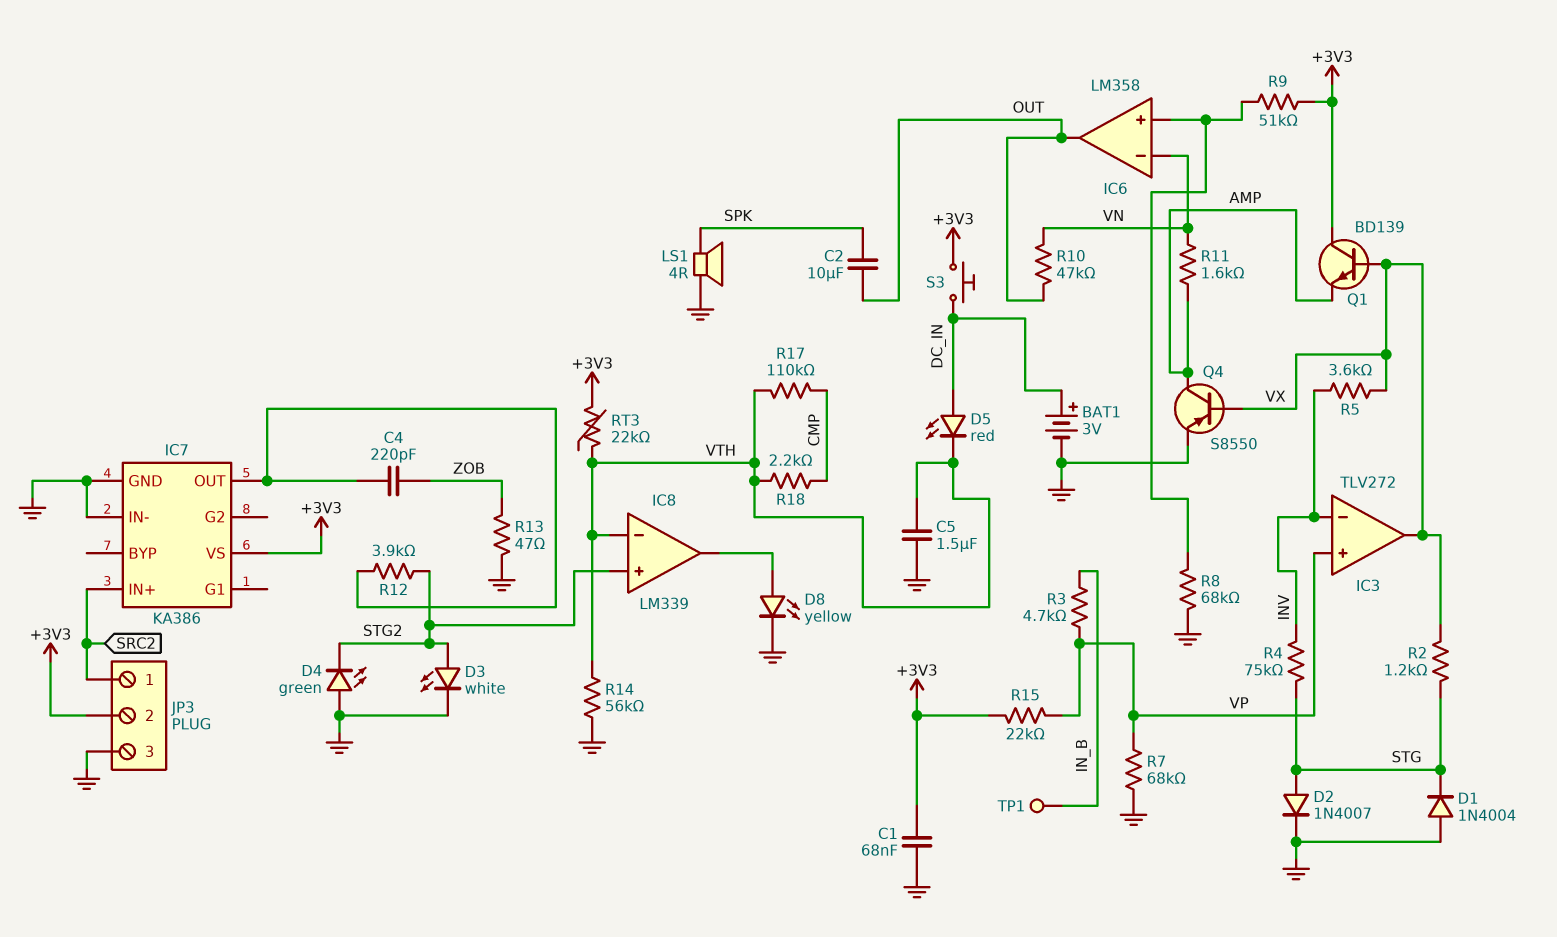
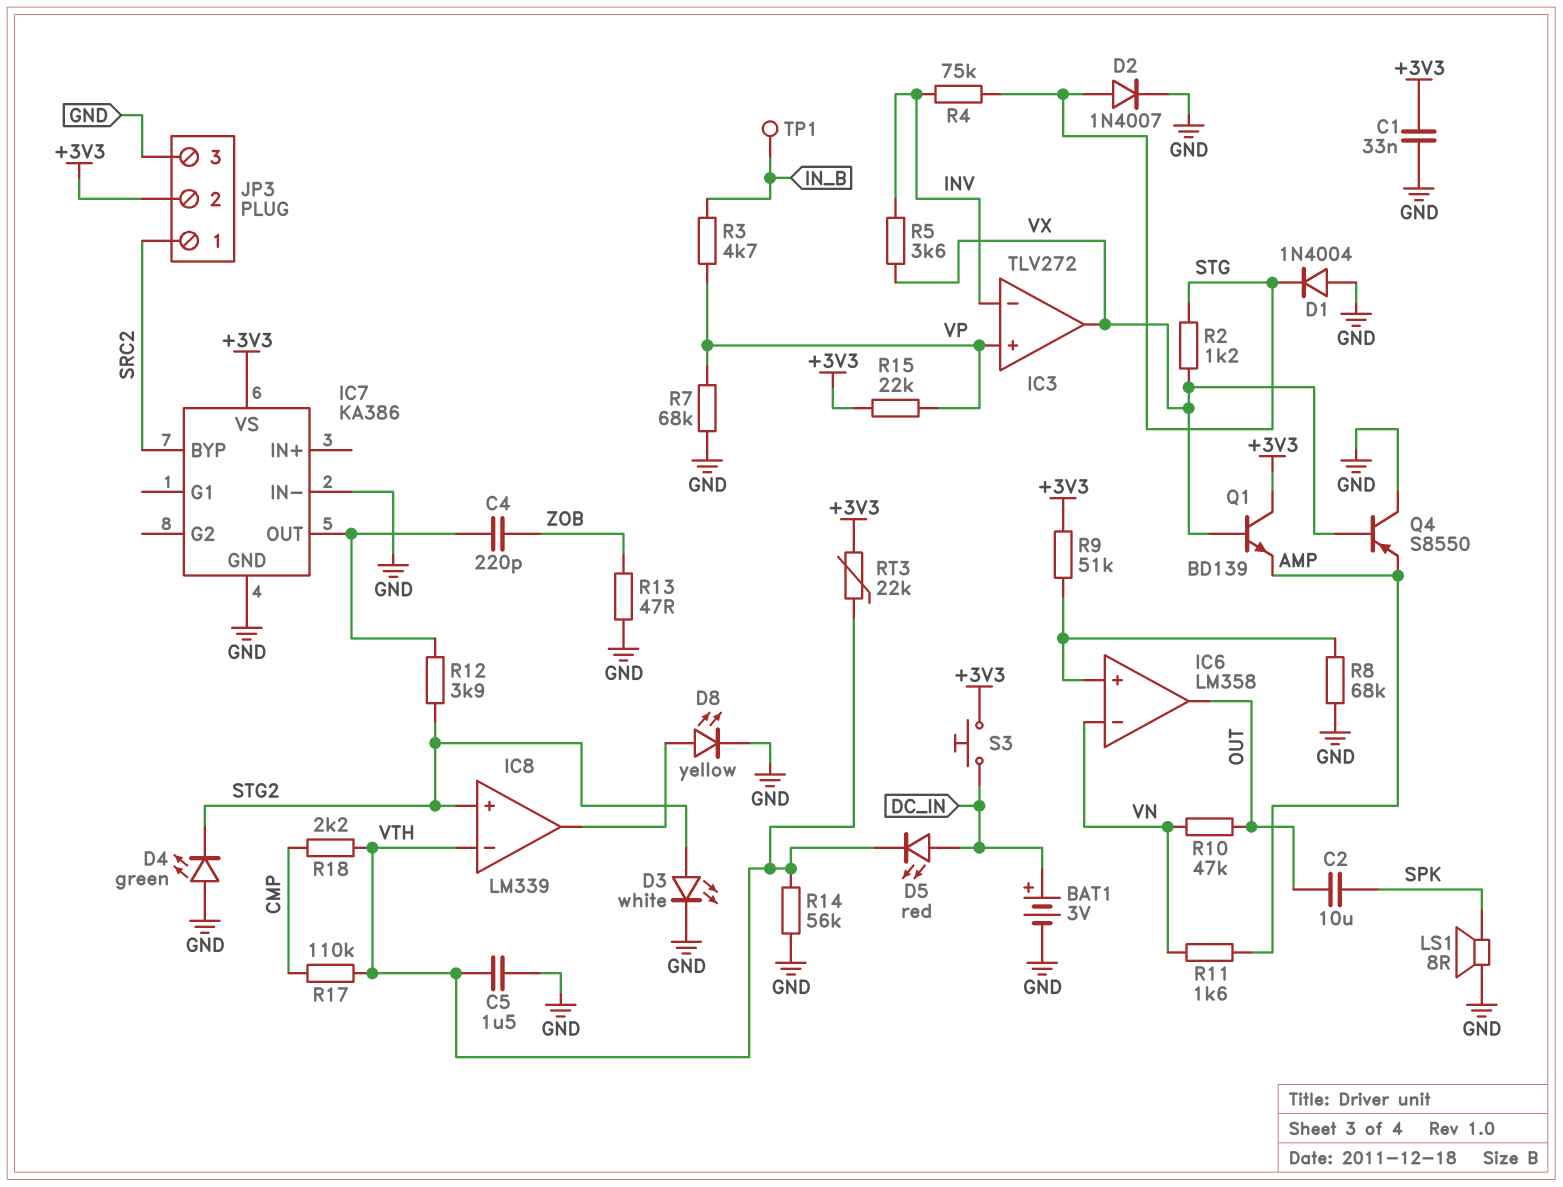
C1: 68nF (+3V3, GND) -> 33nF (+3V3, GND)
IC7 pin BYP: none -> SRC2
IC7 pin IN+: SRC2 -> none
LS1: speaker 4R (GND, SPK) -> speaker 8R (GND, SPK)
Q4: PNP S8550 (B VX, C AMP, E GND) -> PNP S8550 (B VX, C GND, E AMP)

